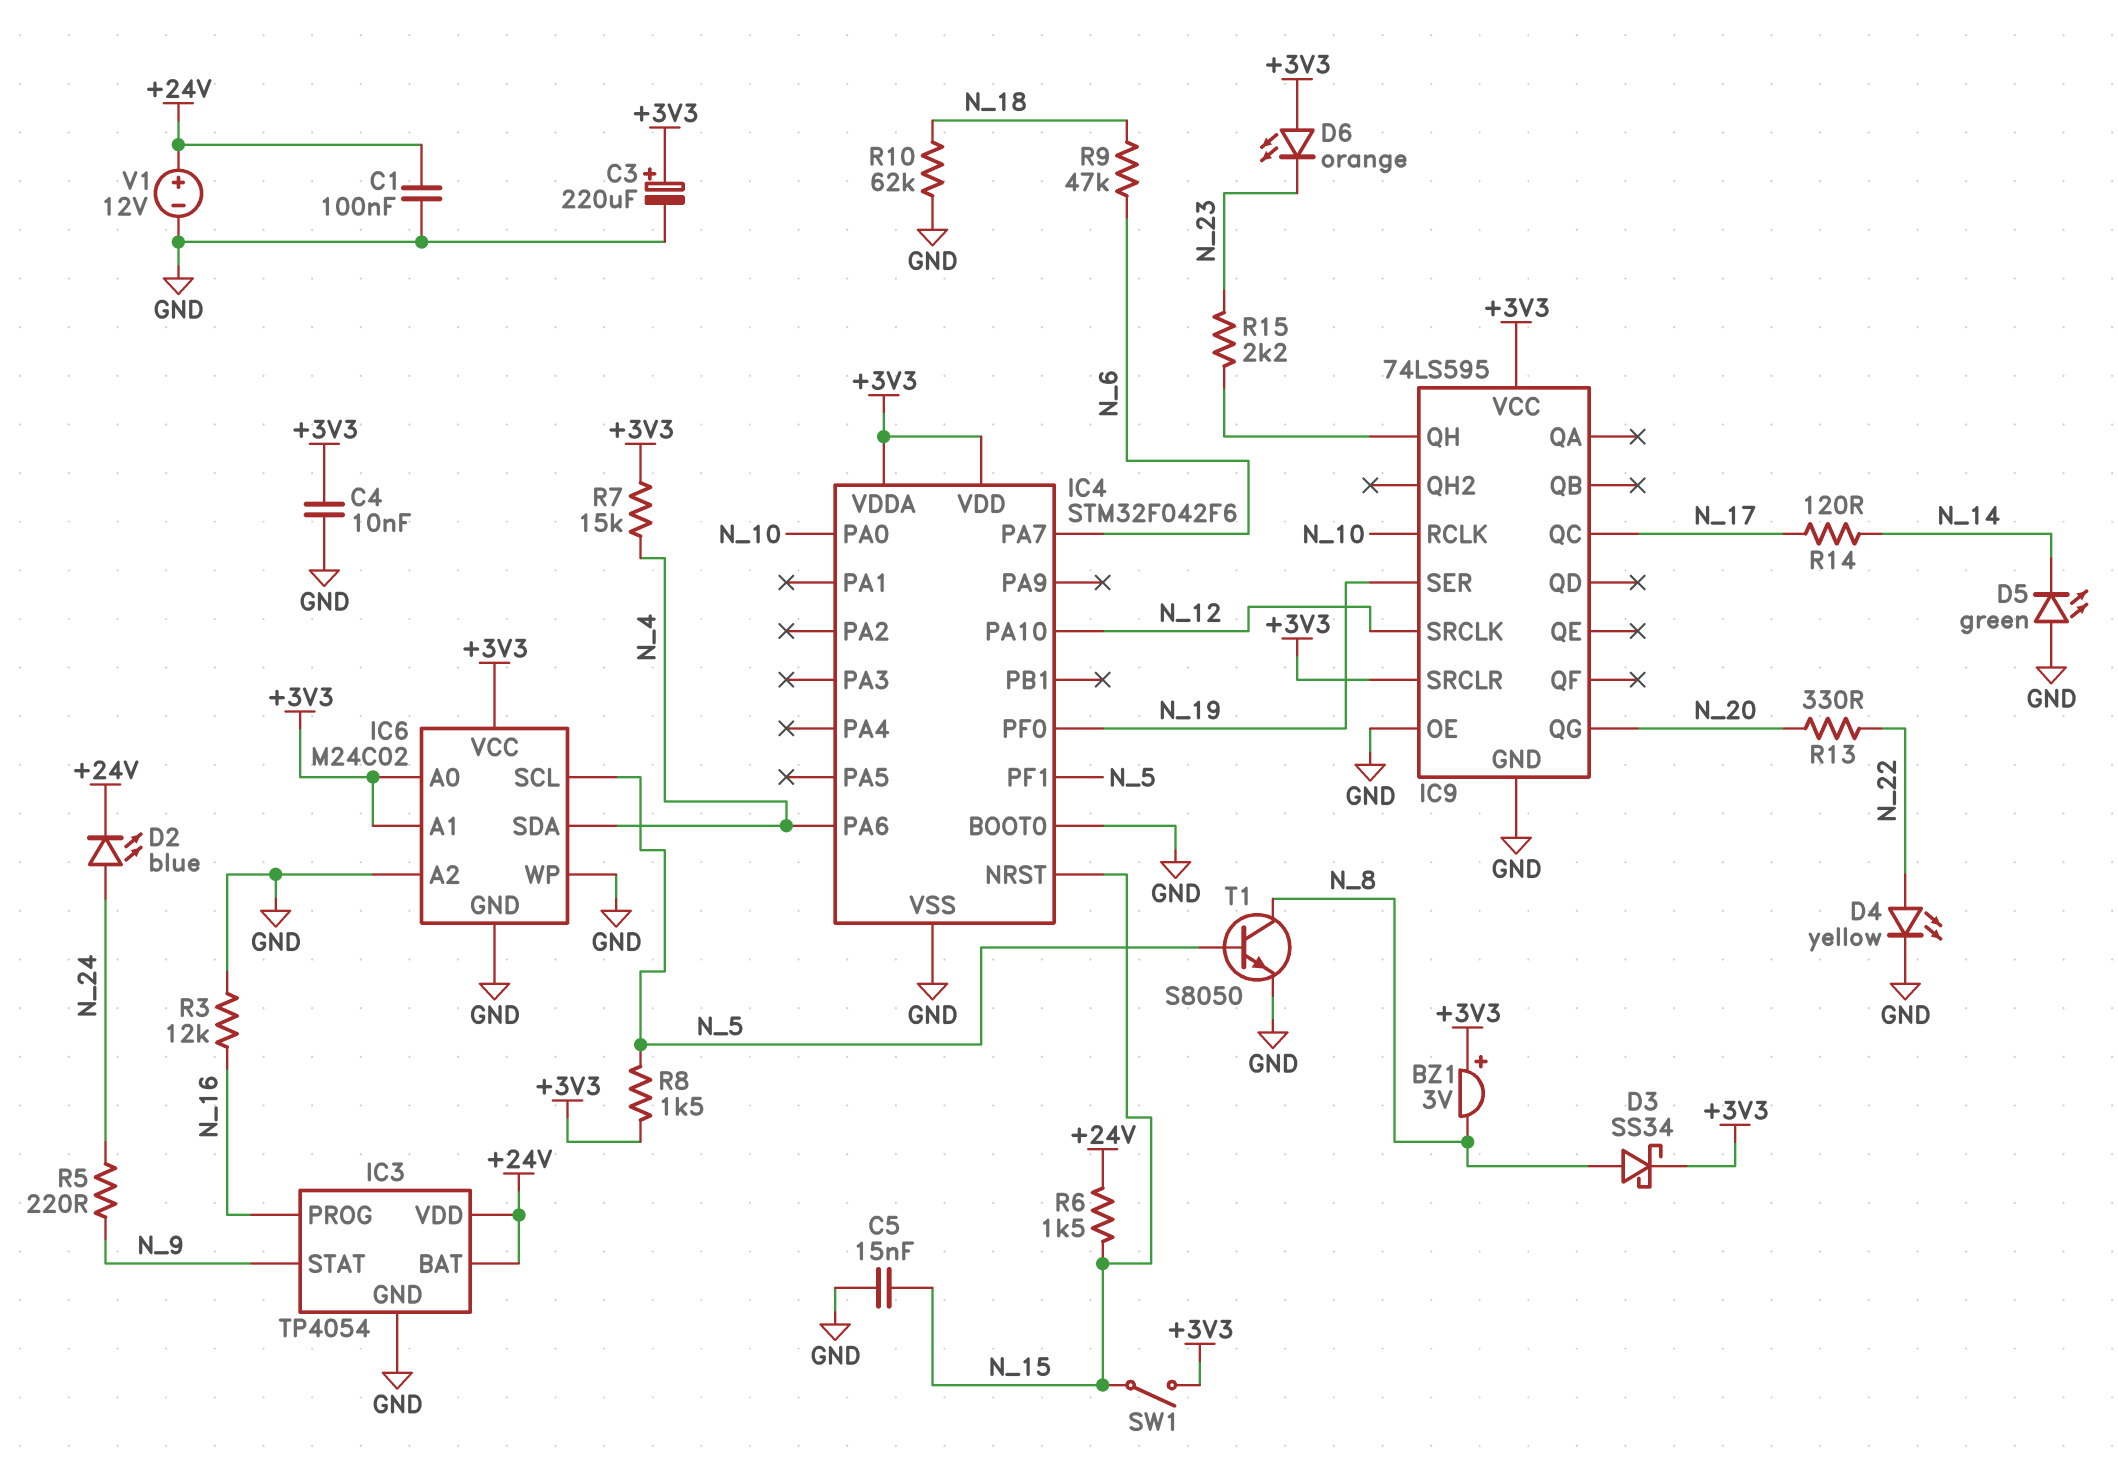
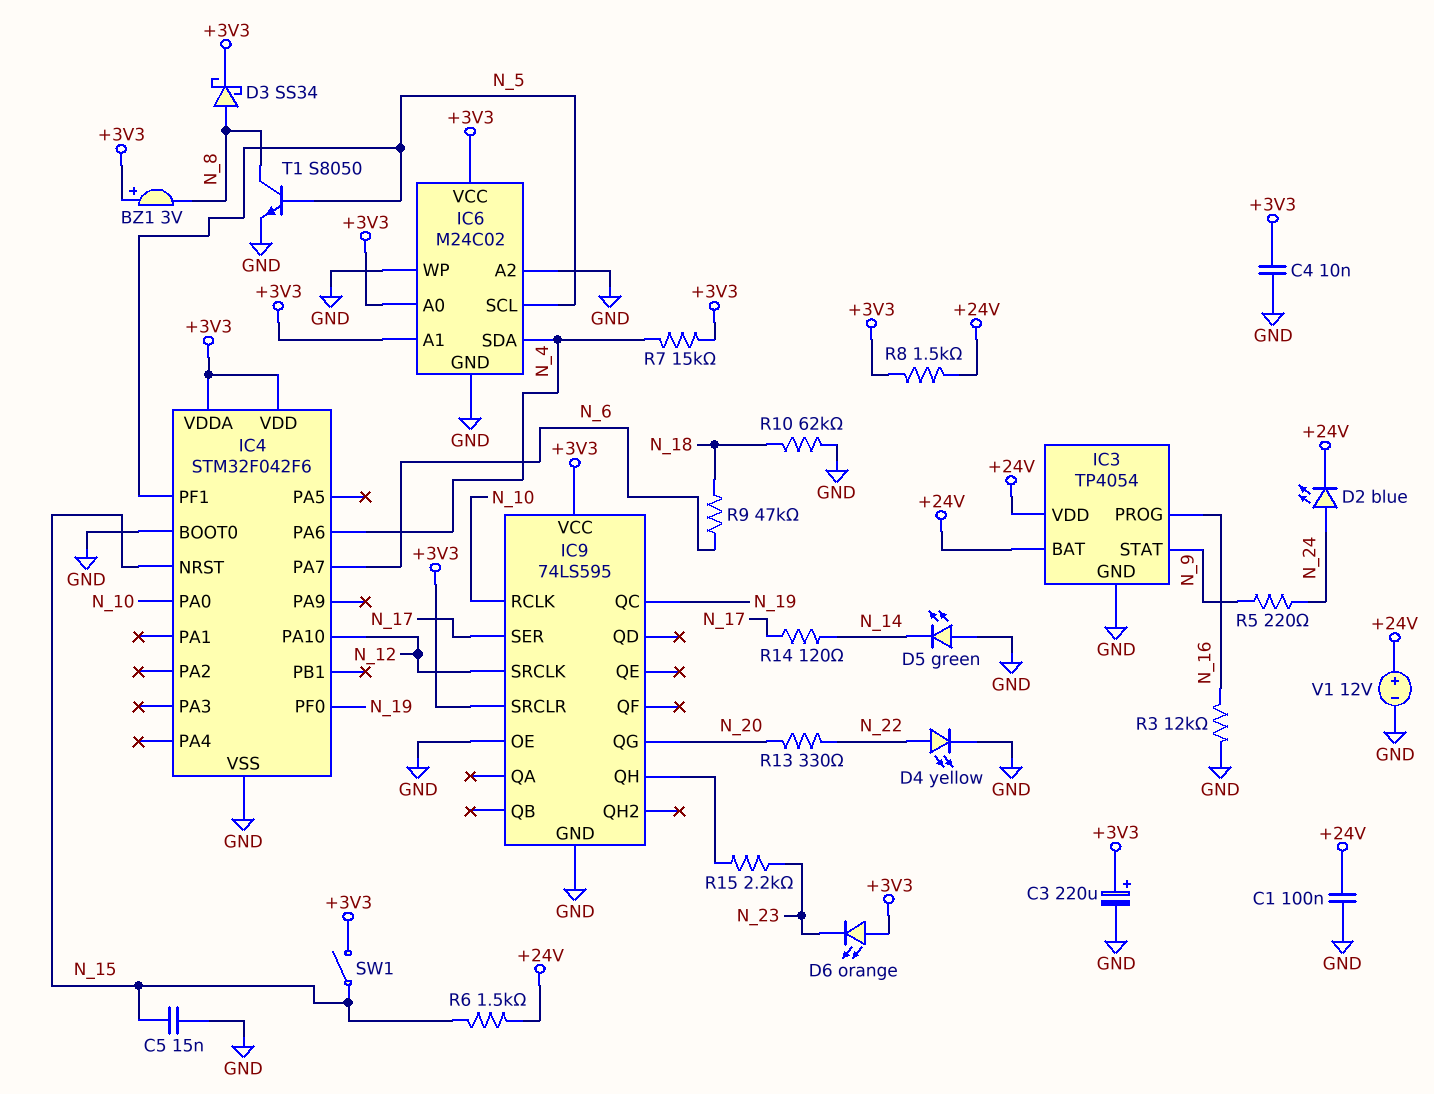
IC9 pin QC: N_17 -> N_19
IC9 pin SER: N_19 -> N_17
R8: 1.5k (+3V3, N_5) -> 1.5k (+3V3, +24V)

